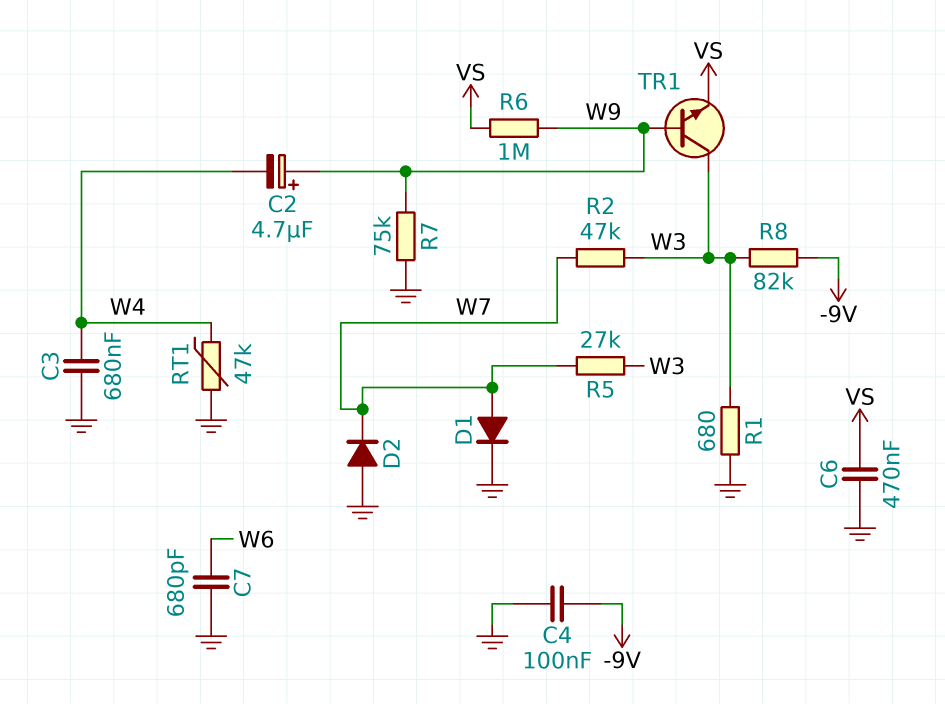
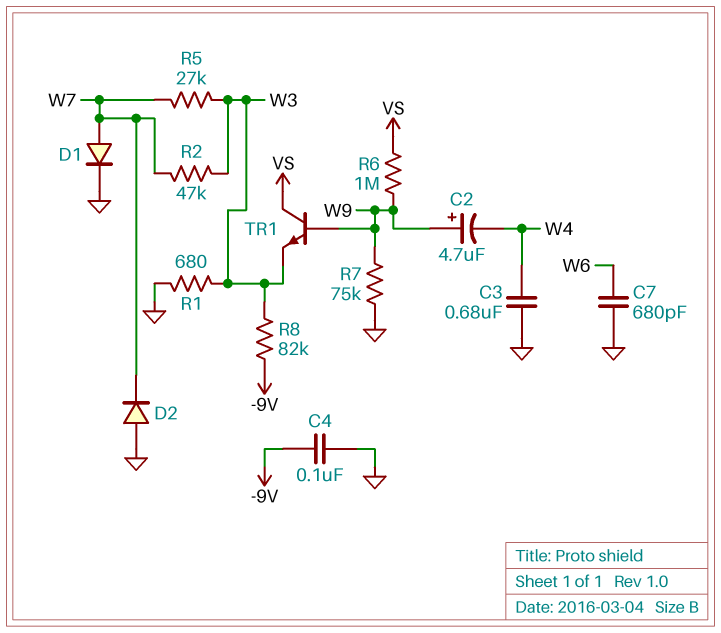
C6: 470nF (GND, VS) -> none
RT1: 47k (GND, W4) -> none
TR1: NPN (B W9, C W3, E VS) -> NPN (B W9, C VS, E W3)

